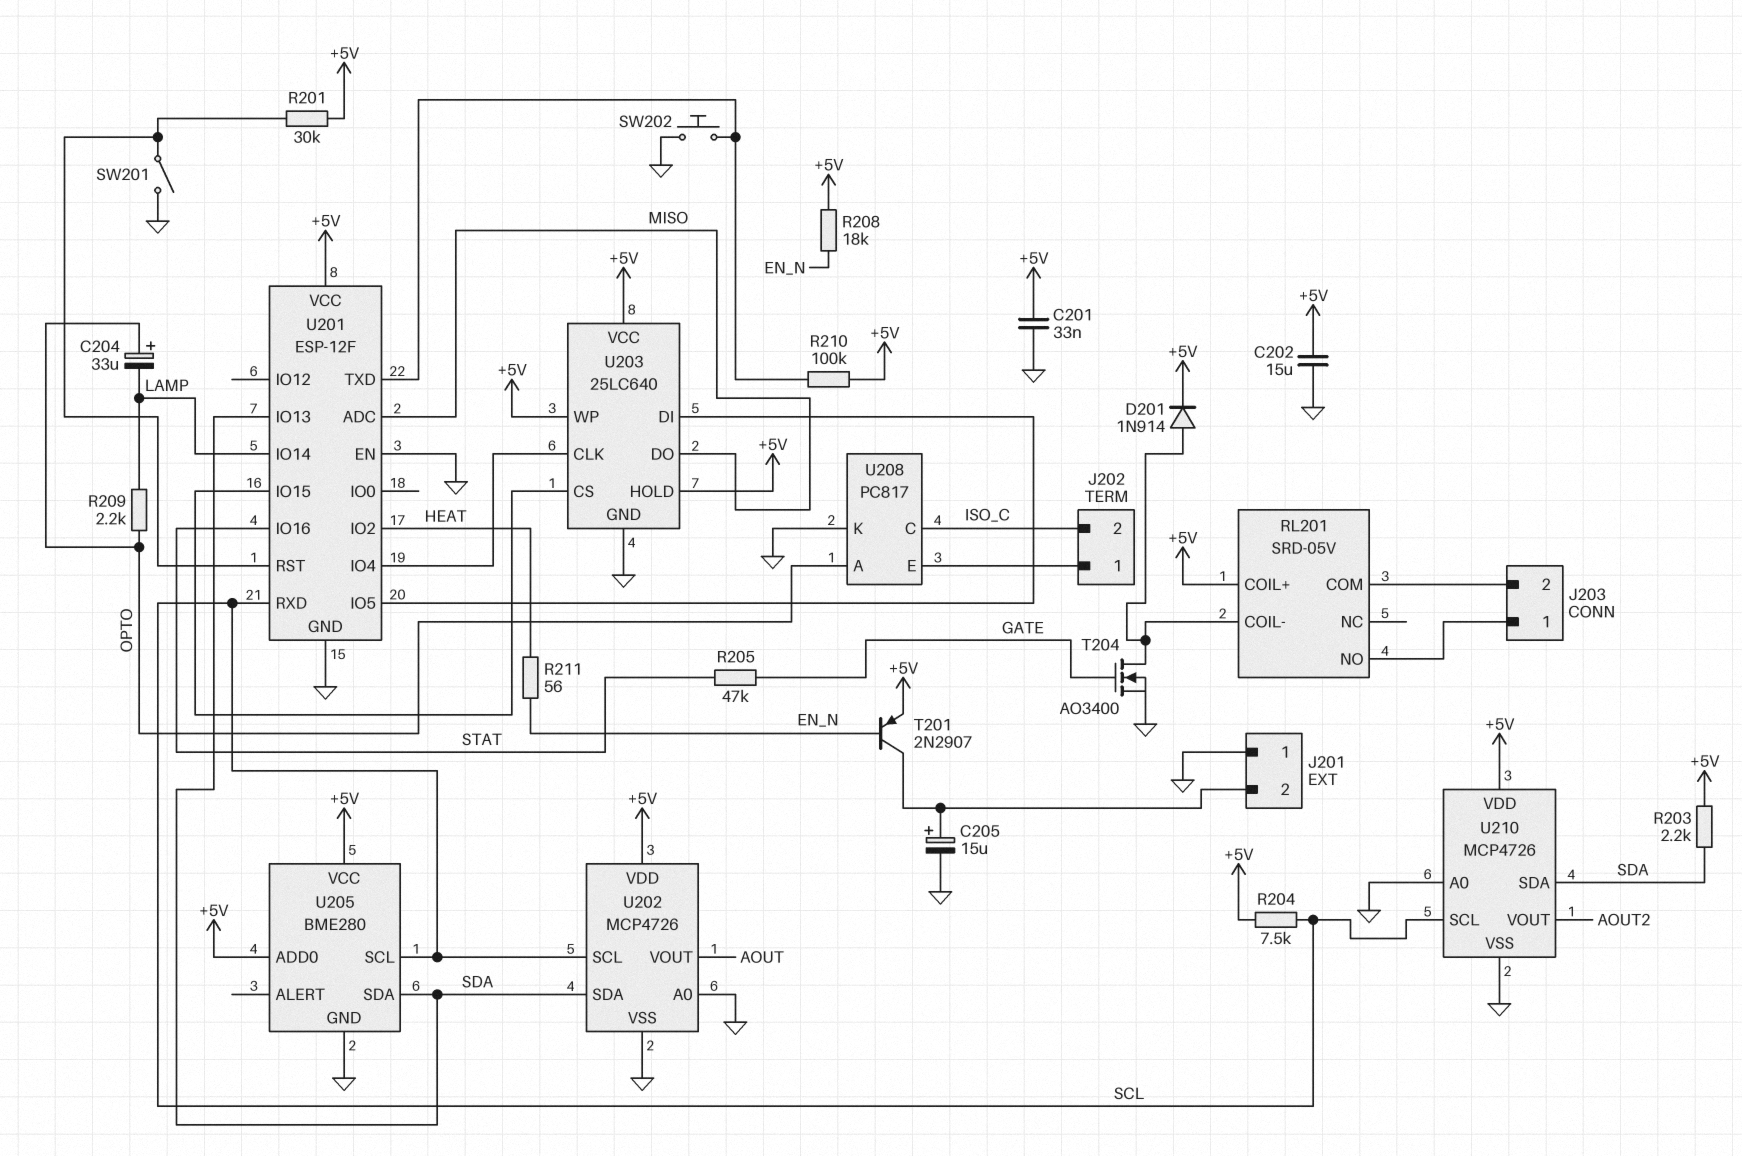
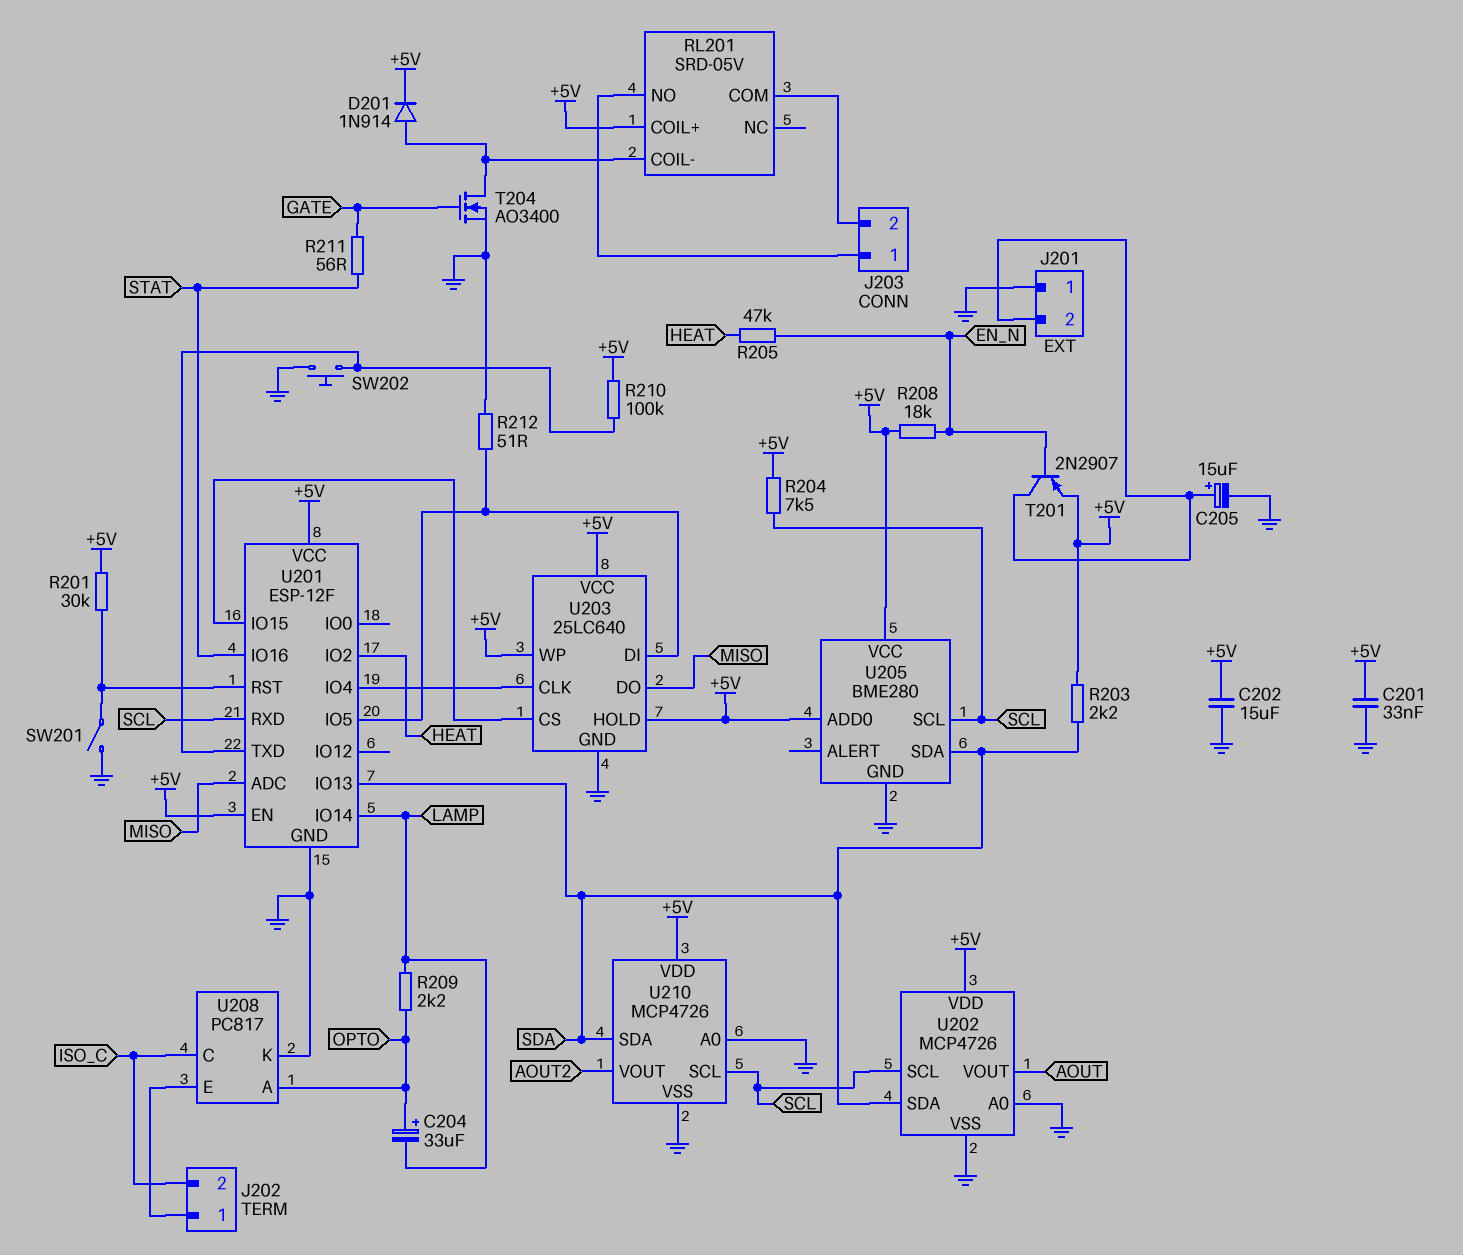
R205: 47k (GATE, STAT) -> 47k (EN_N, HEAT)
R211: 56 (EN_N, HEAT) -> 56 (GATE, STAT)
R212: none -> 51 (GND, U201/IO5)
U201 pin EN: GND -> +5V

